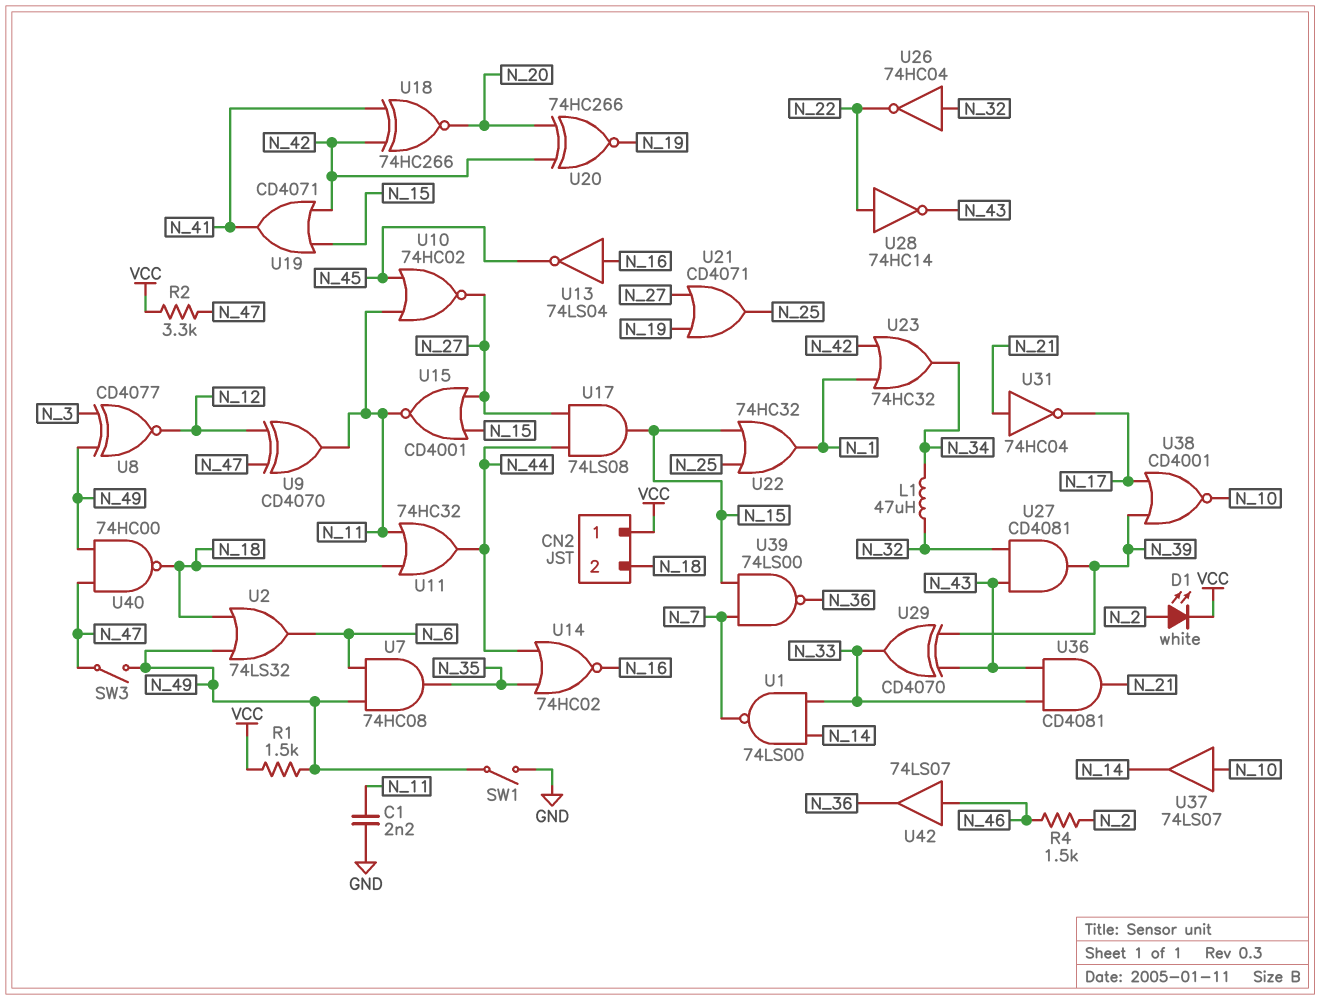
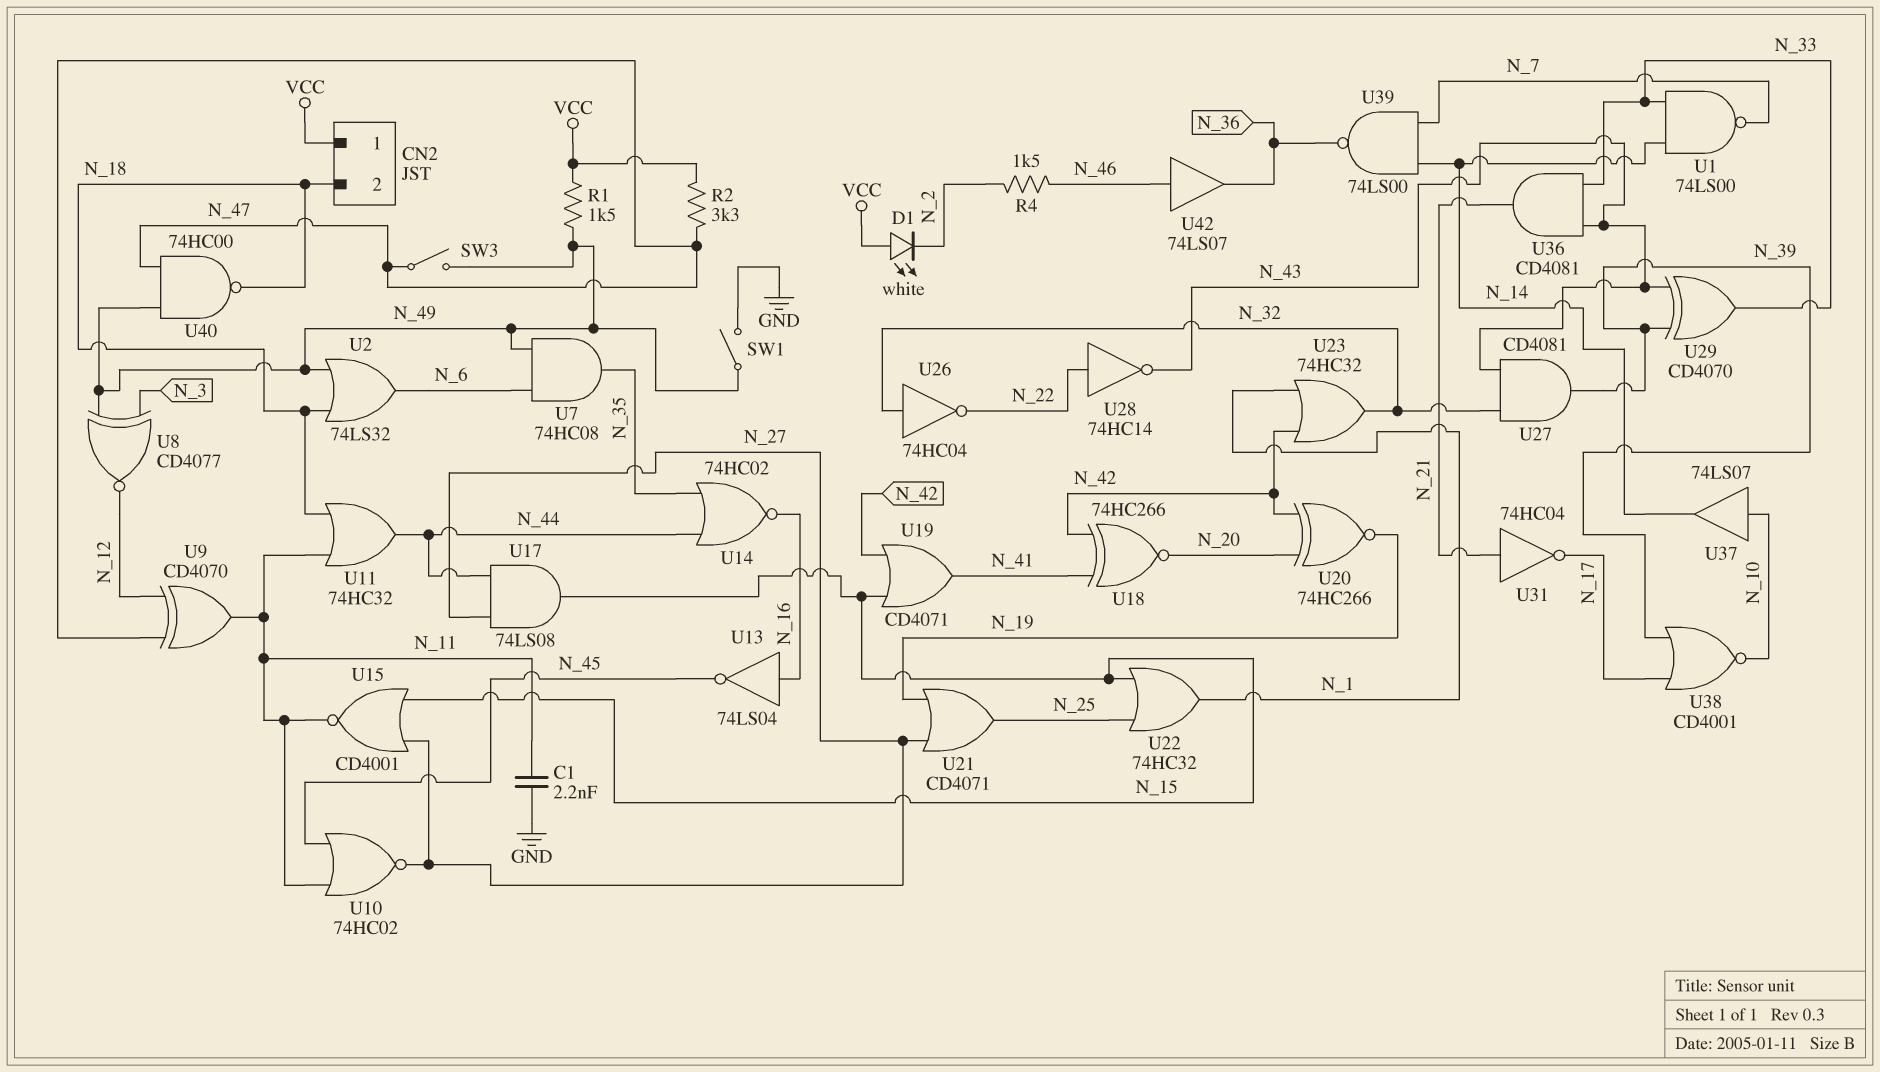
D1: LED white (A N_2, K VCC) -> LED white (A VCC, K N_2)
L1: 47uH (N_32, N_34) -> none
U23: OR 74HC32 (in N_1, in N_42, out N_34) -> OR 74HC32 (in N_1, in N_42, out N_32)
U39: NAND 74LS00 (in N_7, in N_15, out N_36) -> NAND 74LS00 (in N_7, in N_14, out N_36)

